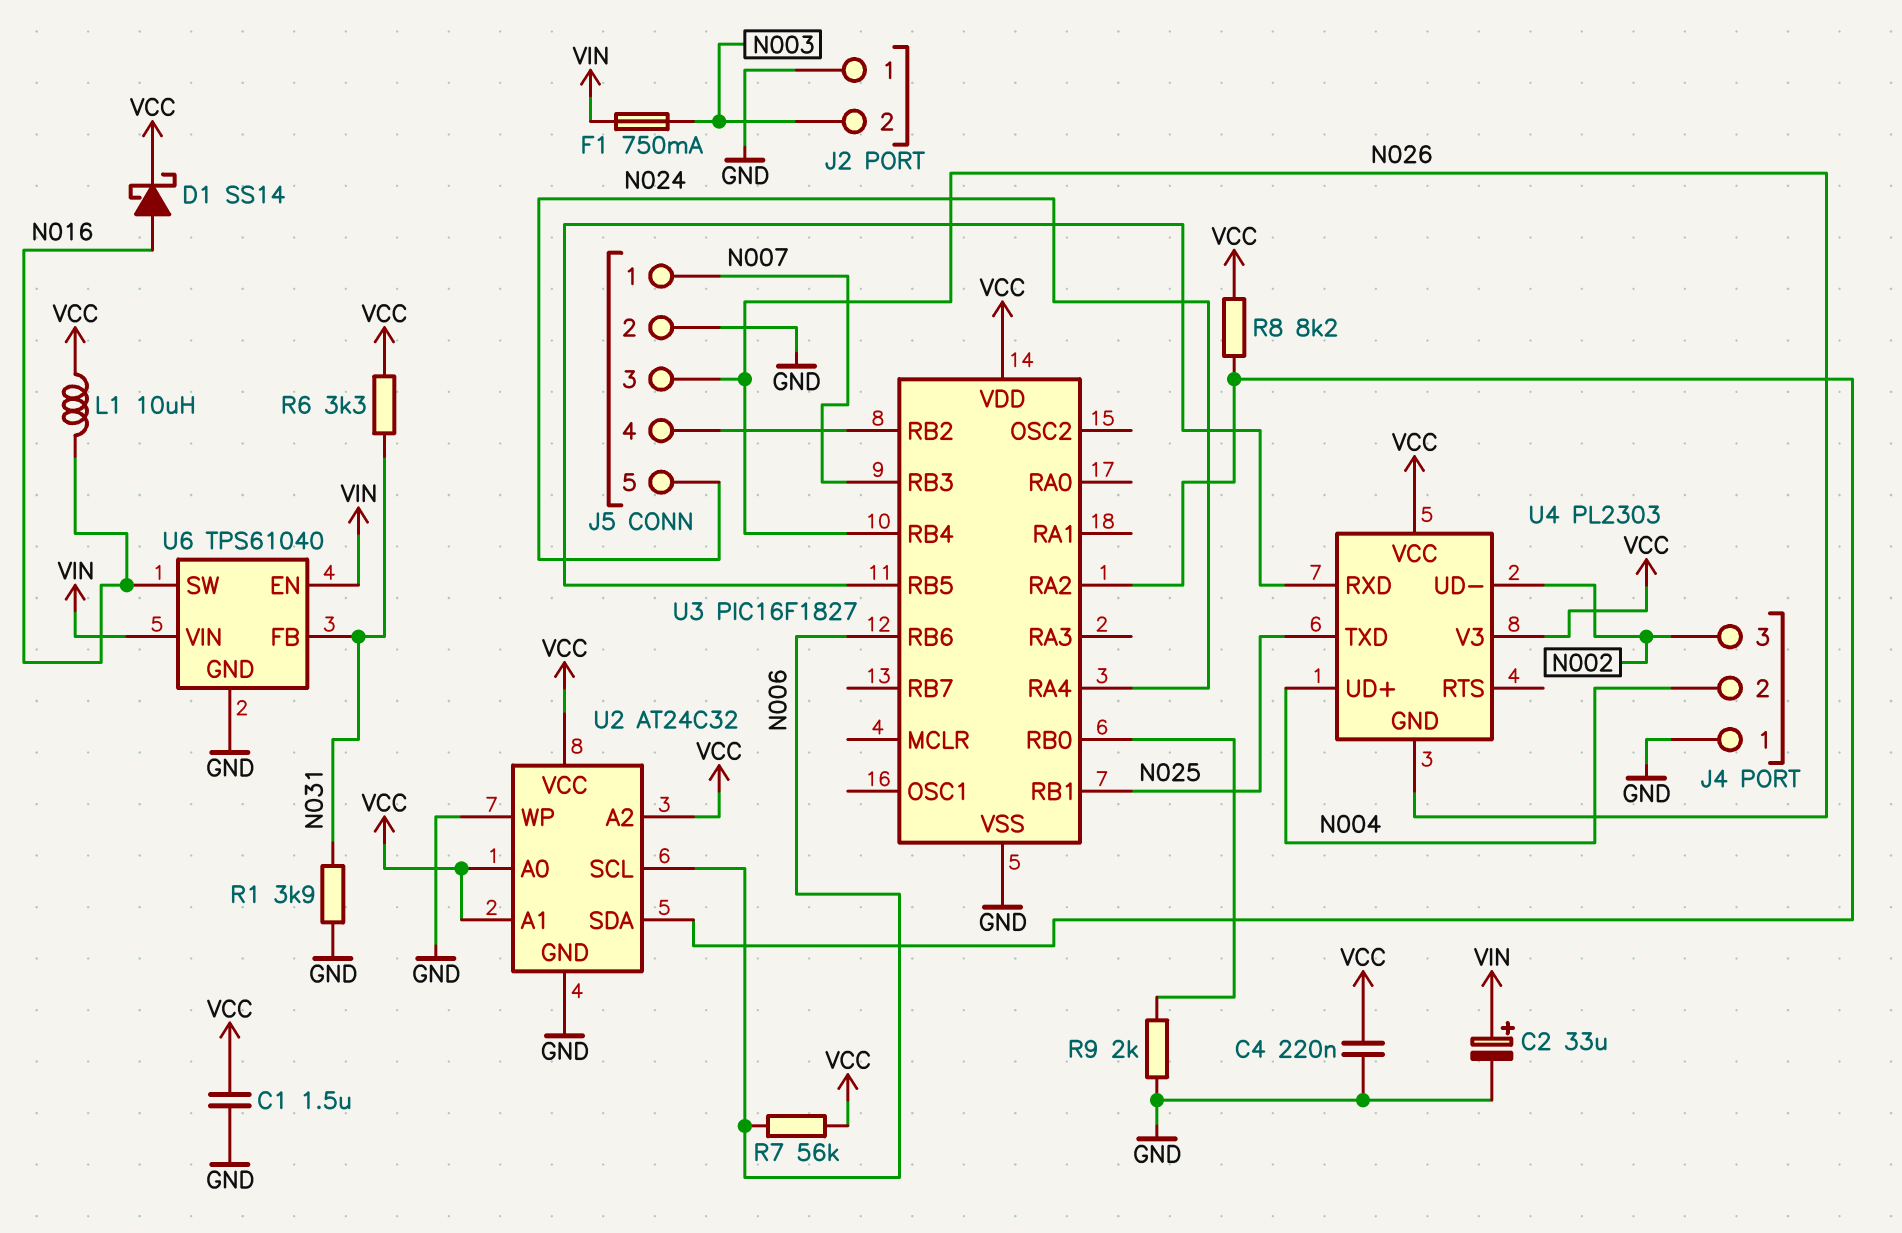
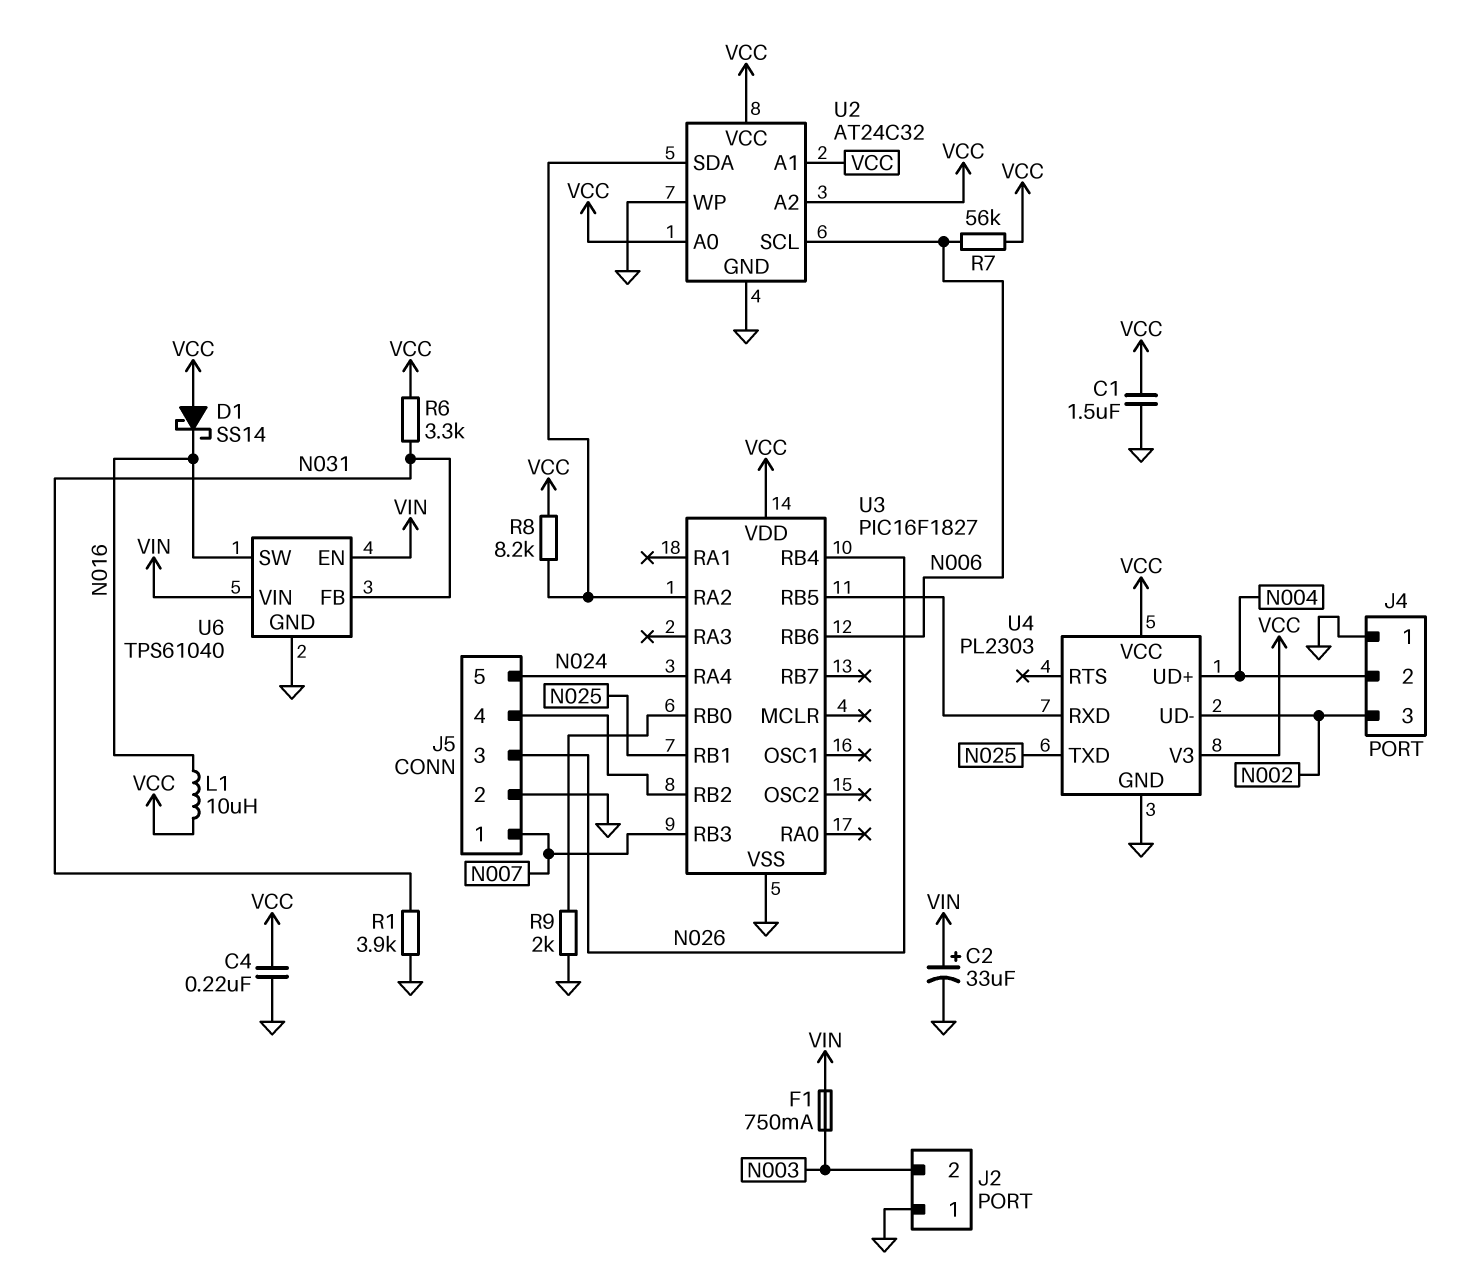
D1: schottky SS14 (A N016, K VCC) -> schottky SS14 (A VCC, K N016)
U4 pin GND: N026 -> GND

